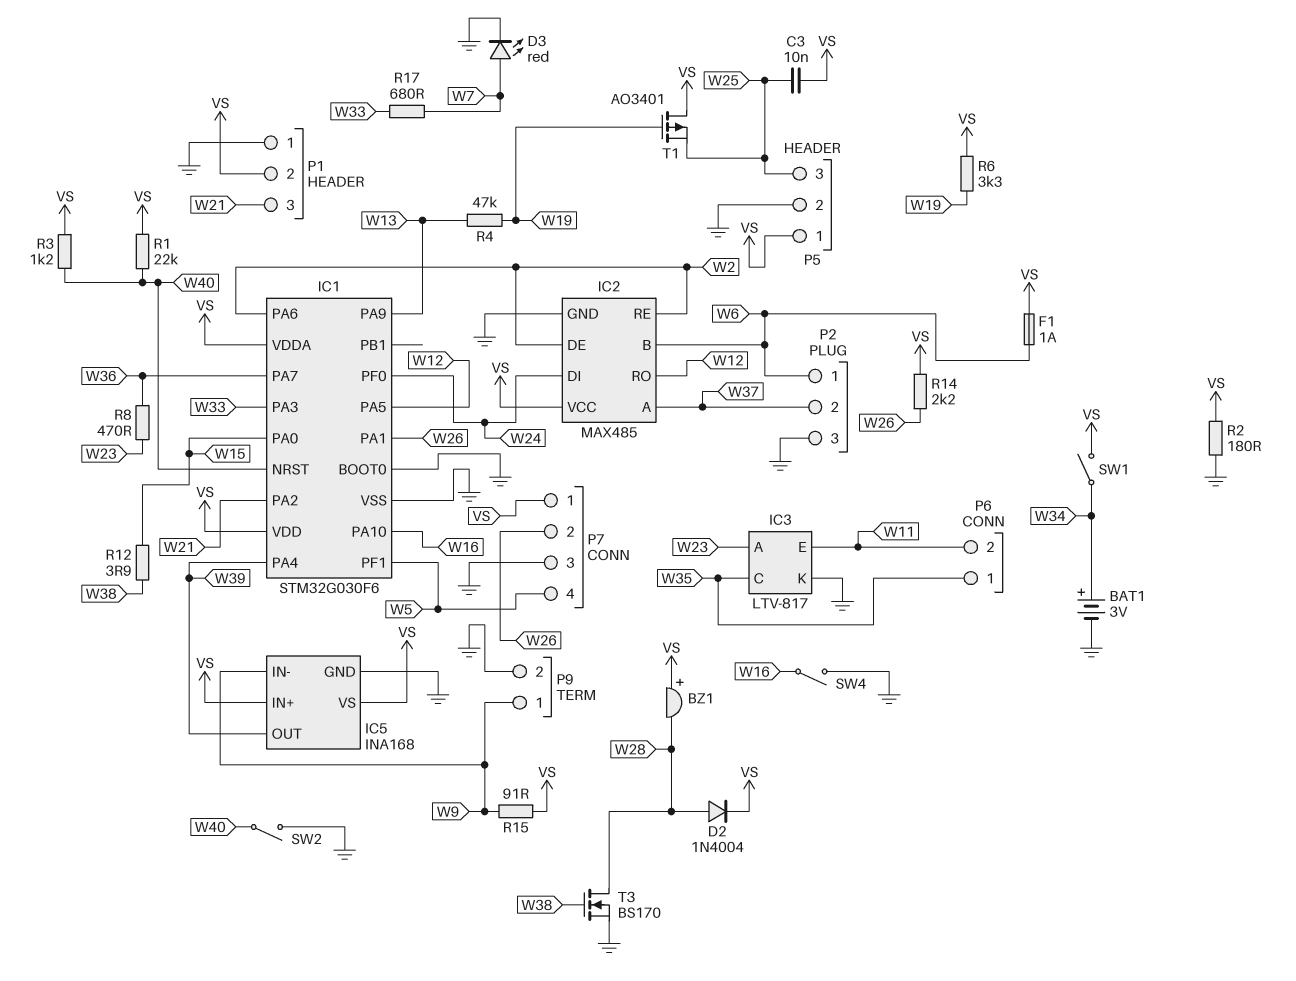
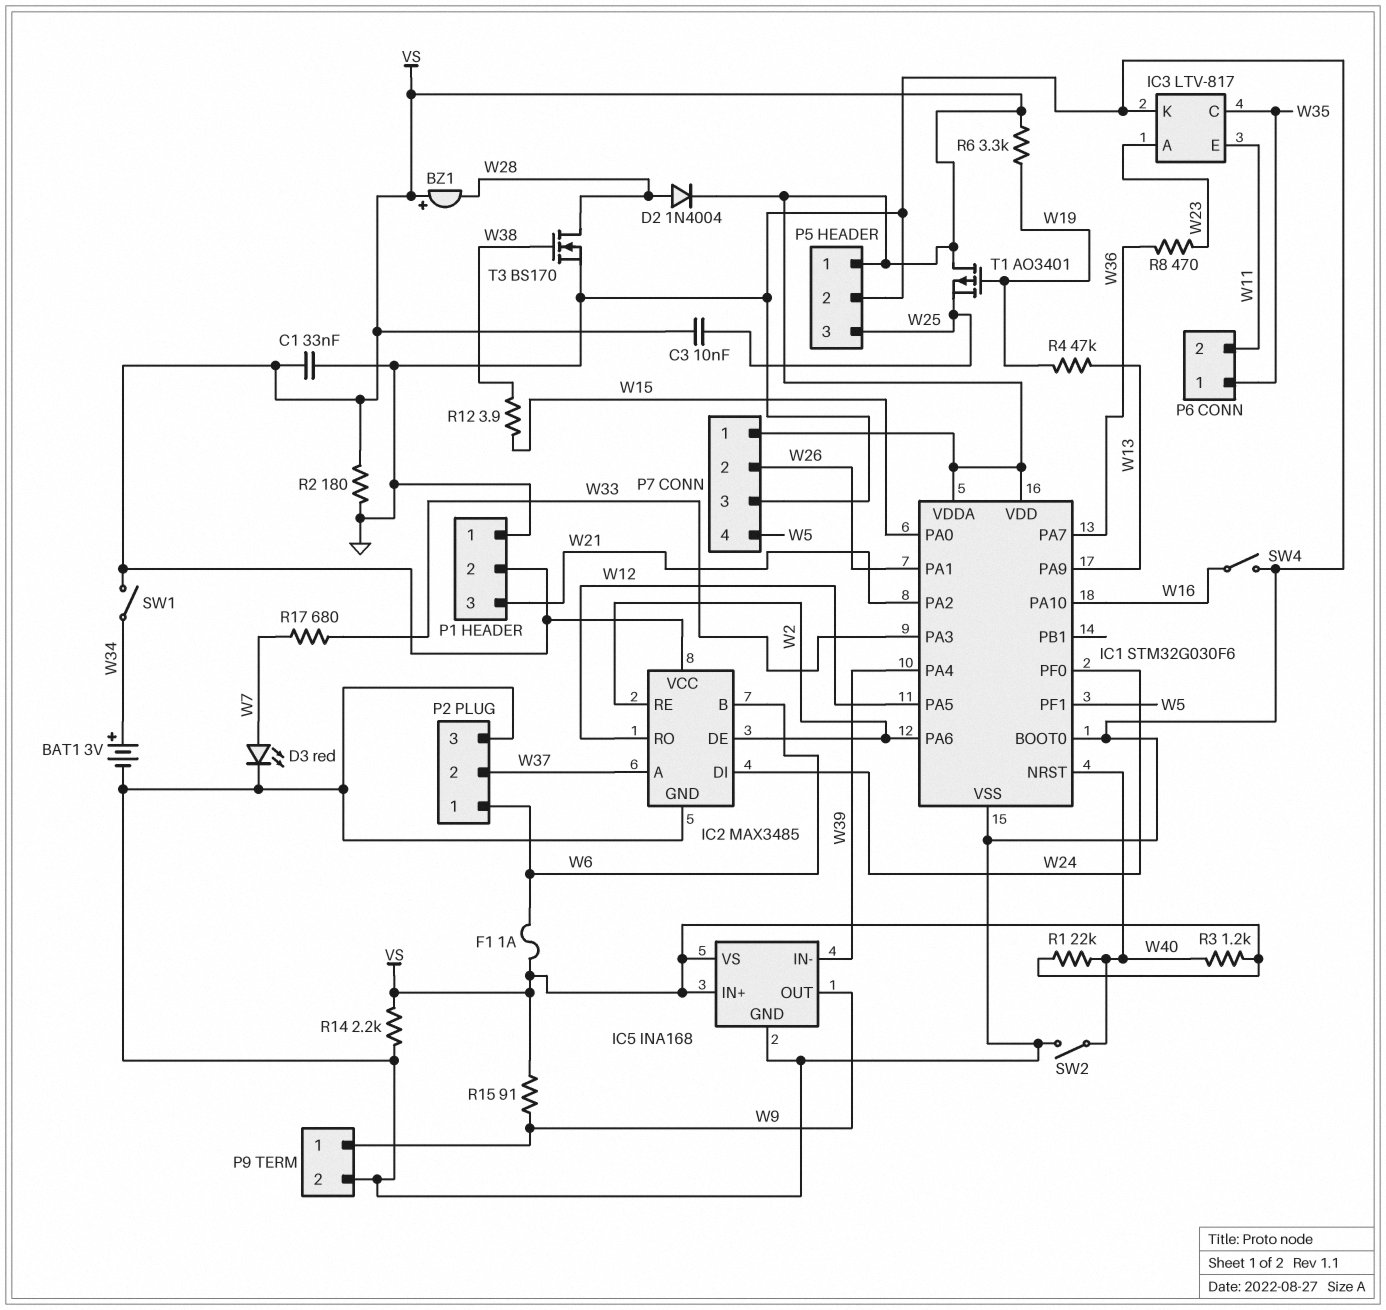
C1: none -> 33nF (GND, VS)
IC2: MAX485 -> MAX3485
IC5 pin IN-: W9 -> W39
IC5 pin OUT: W39 -> W9
R14: 2.2k (VS, W26) -> 2.2k (GND, VS)

